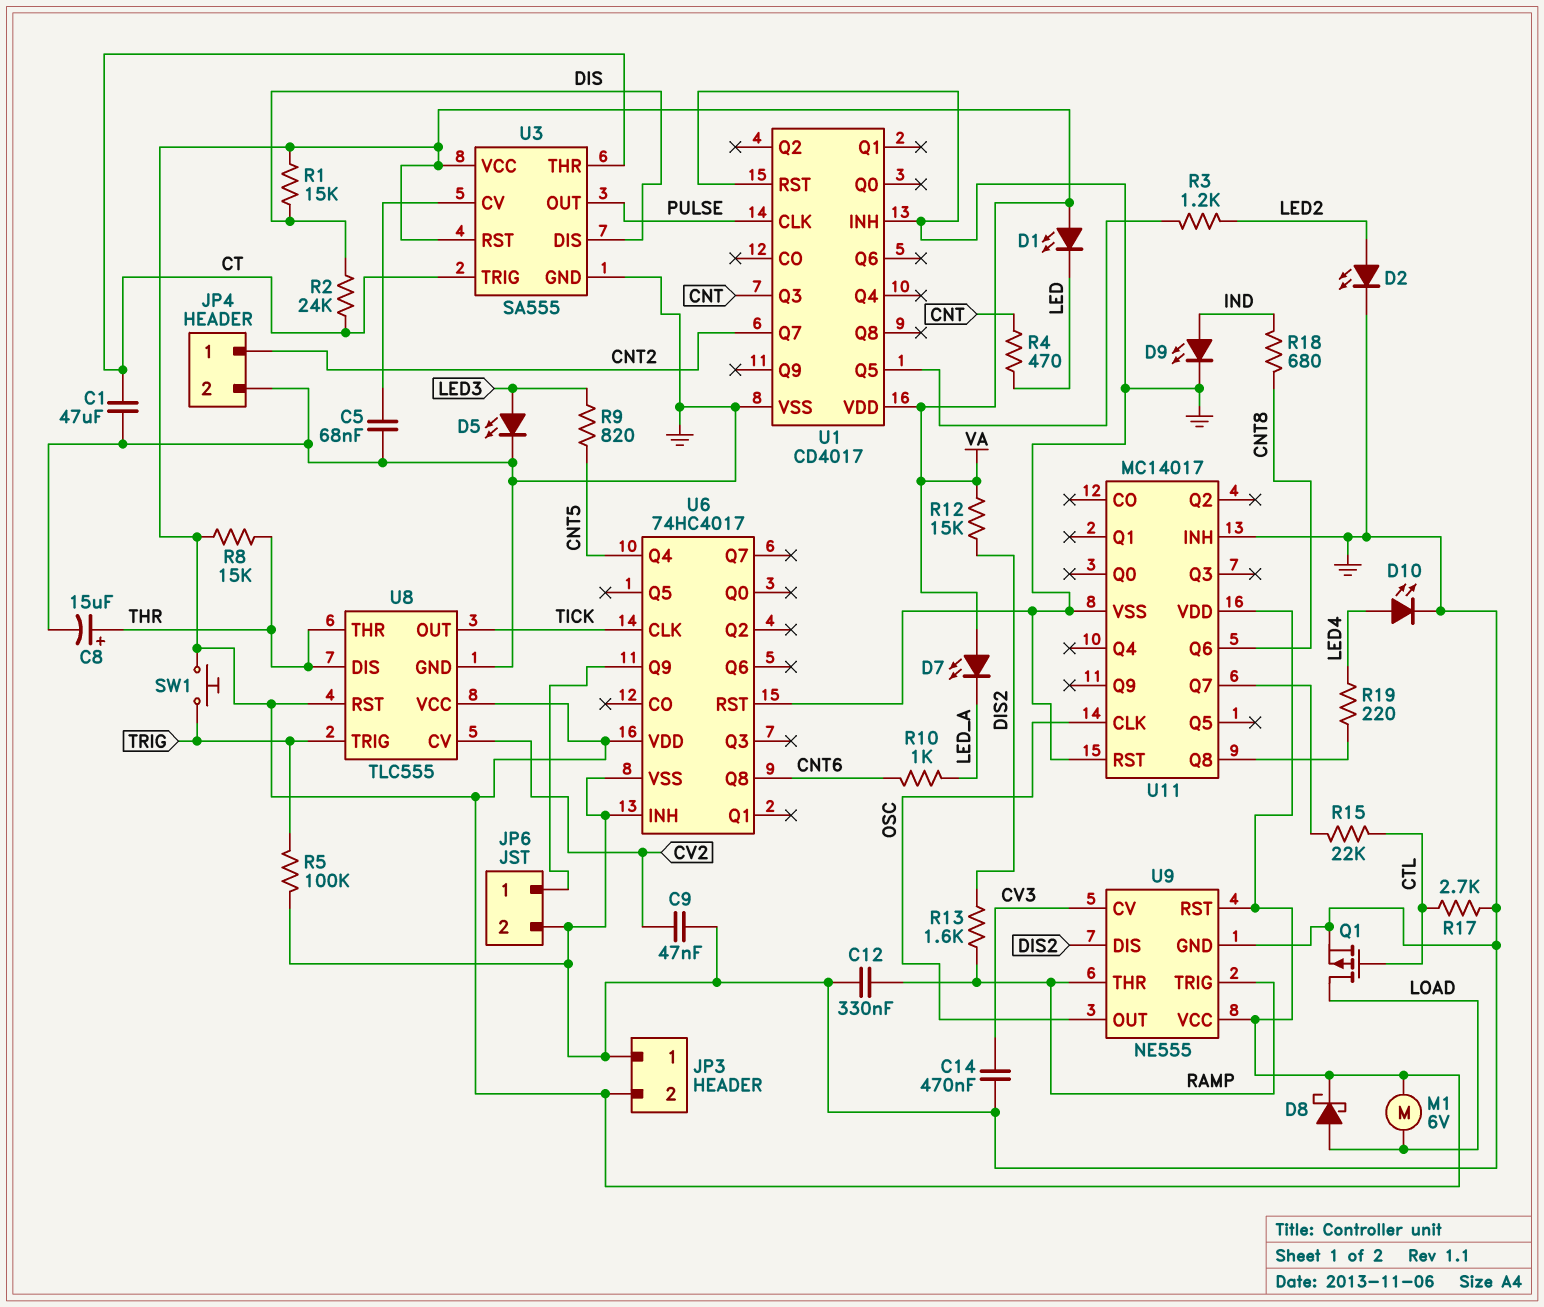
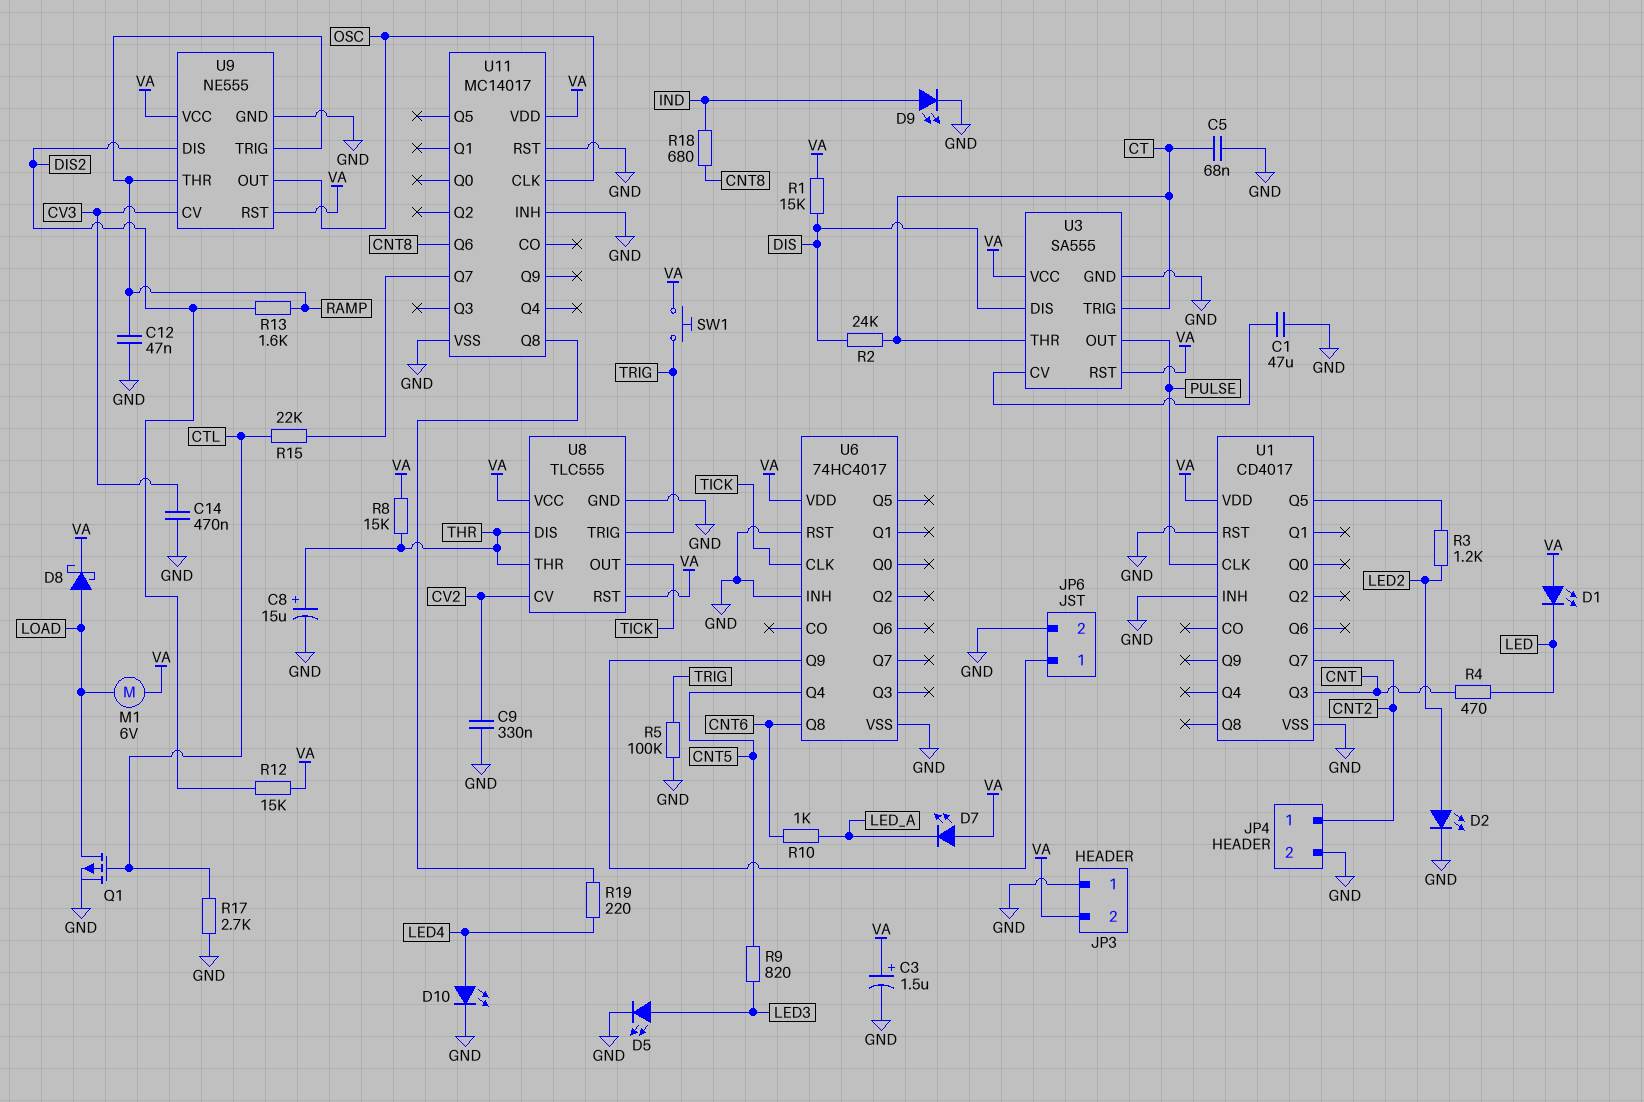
C1: 47uF (CT, GND) -> 47uF (GND, U3/CV)
C3: none -> 1.5uF (plus VA, minus GND)
C5: 68nF (GND, U3/CV) -> 68nF (CT, GND)
C9: 47nF (CV2, GND) -> 330nF (CV2, GND)
C12: 330nF (GND, RAMP) -> 47nF (GND, RAMP)

